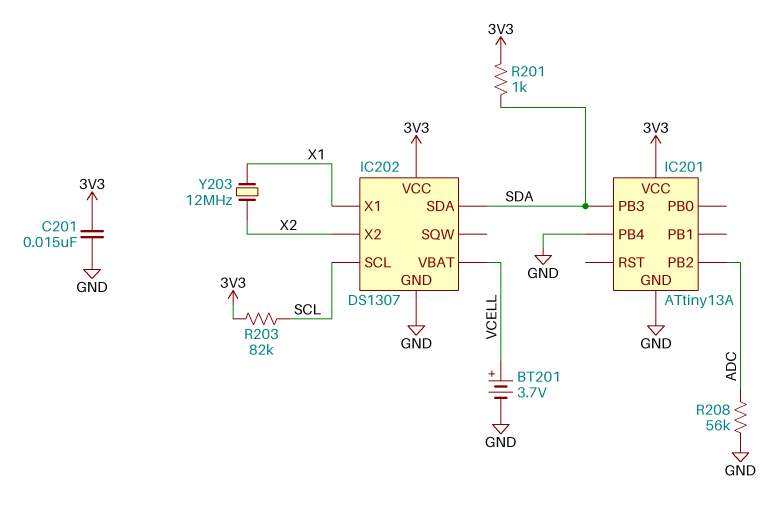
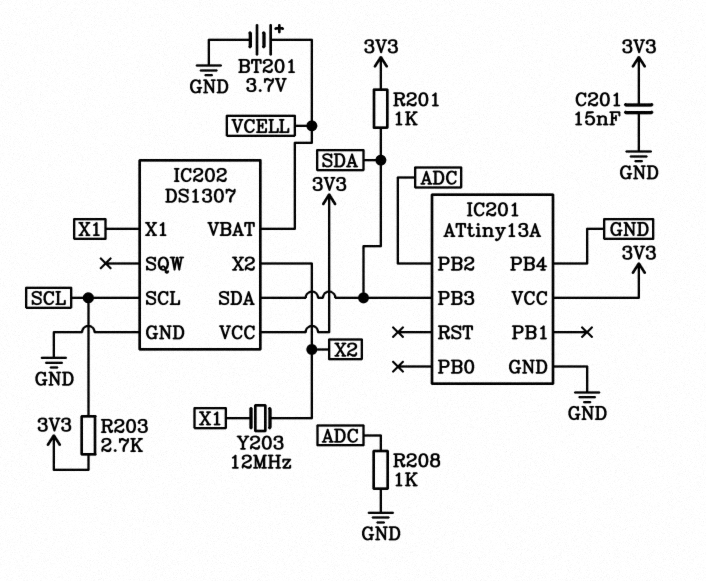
R203: 82k (3V3, SCL) -> 2.7k (3V3, SCL)
R208: 56k (ADC, GND) -> 1k (ADC, GND)

